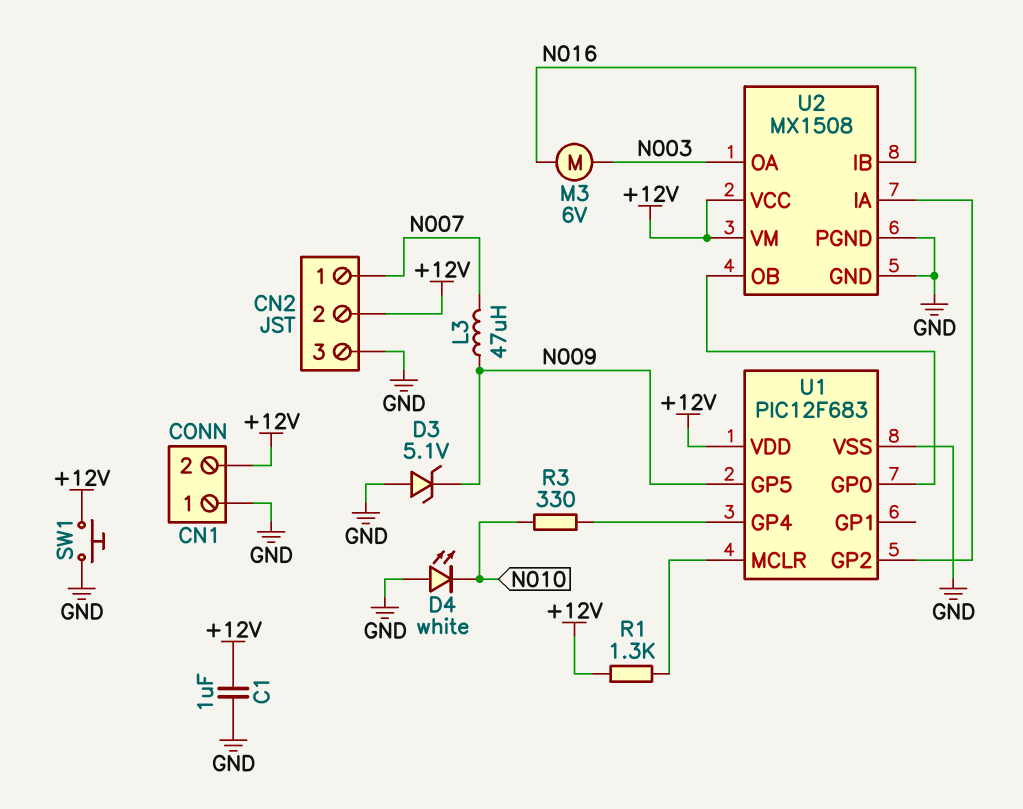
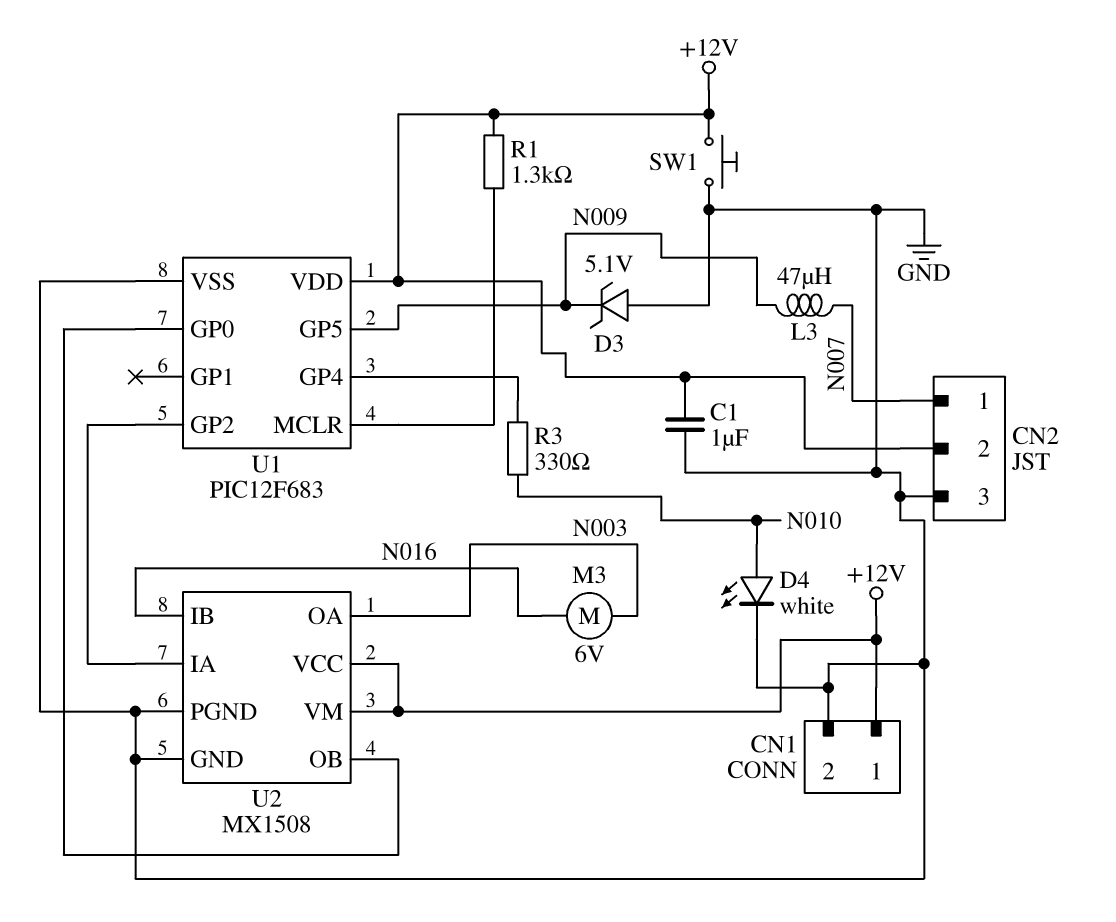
CN1 pin 1: GND -> +12V
CN1 pin 2: +12V -> GND
D4: LED white (A GND, K N010) -> LED white (A N010, K GND)

